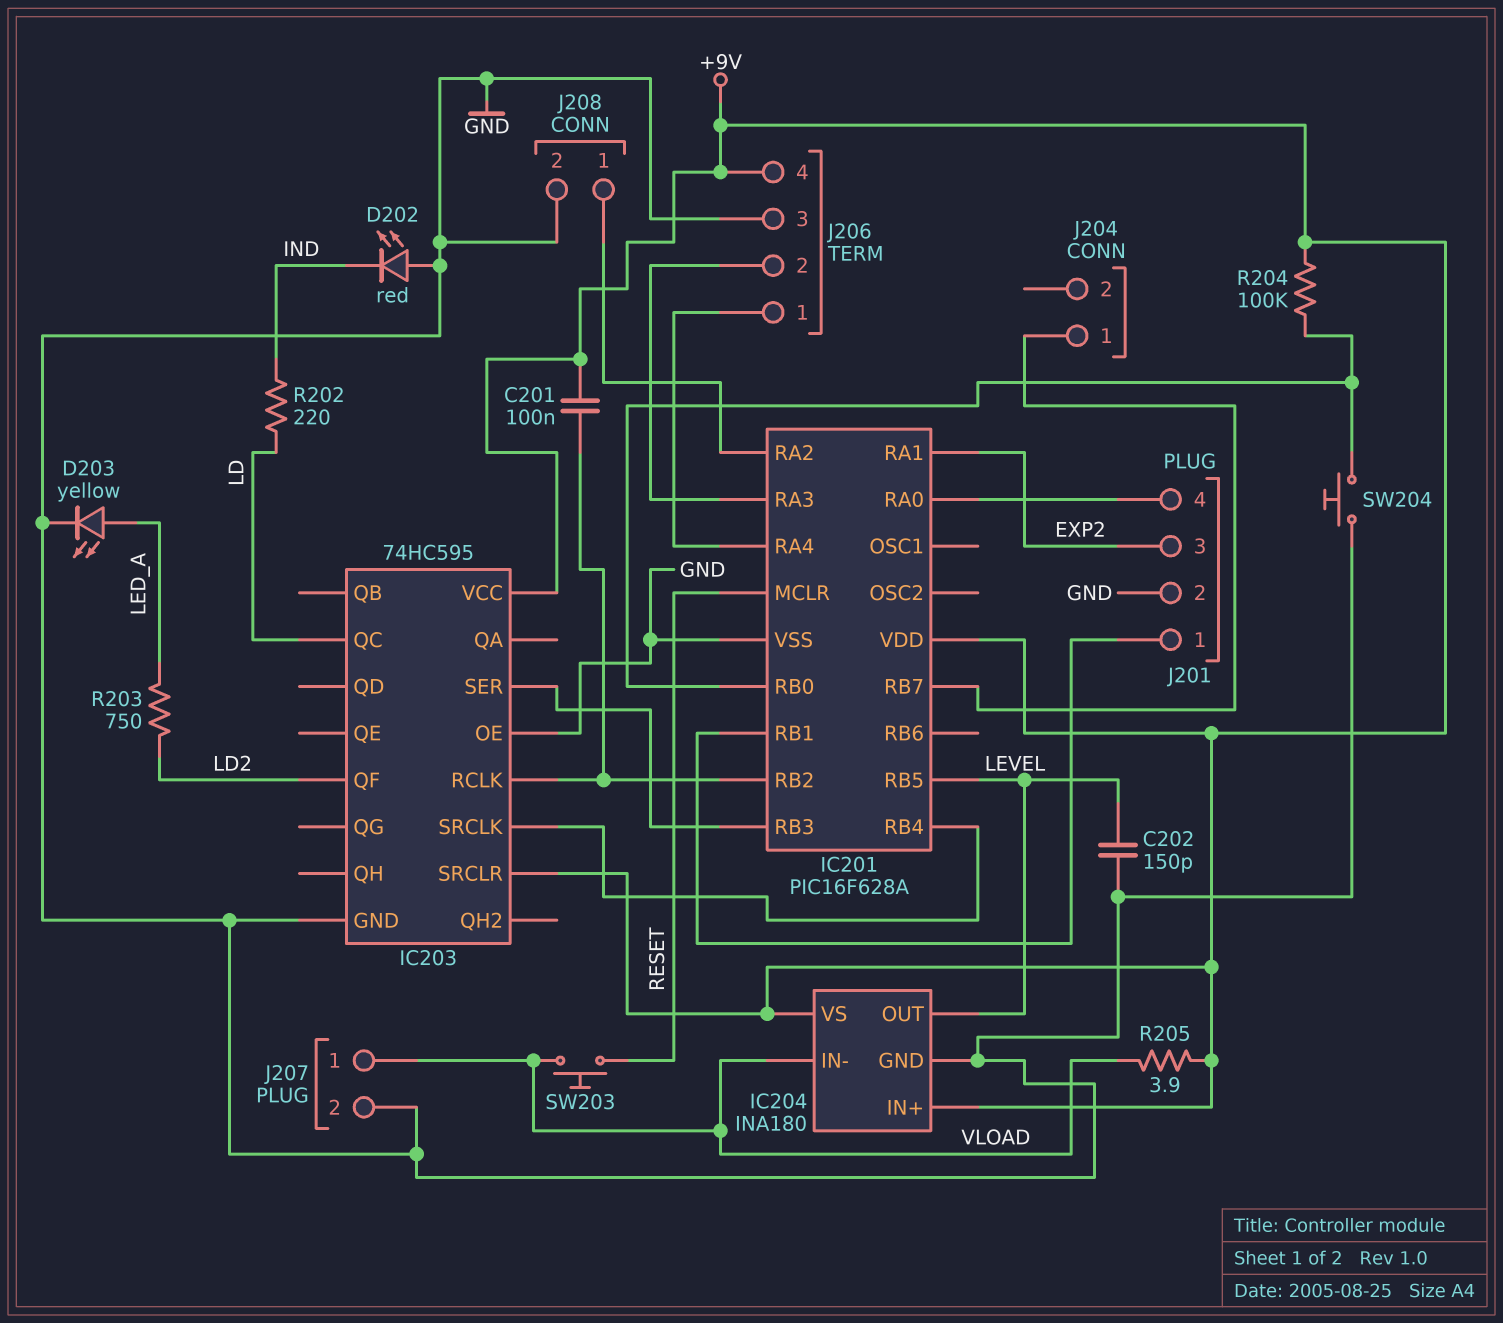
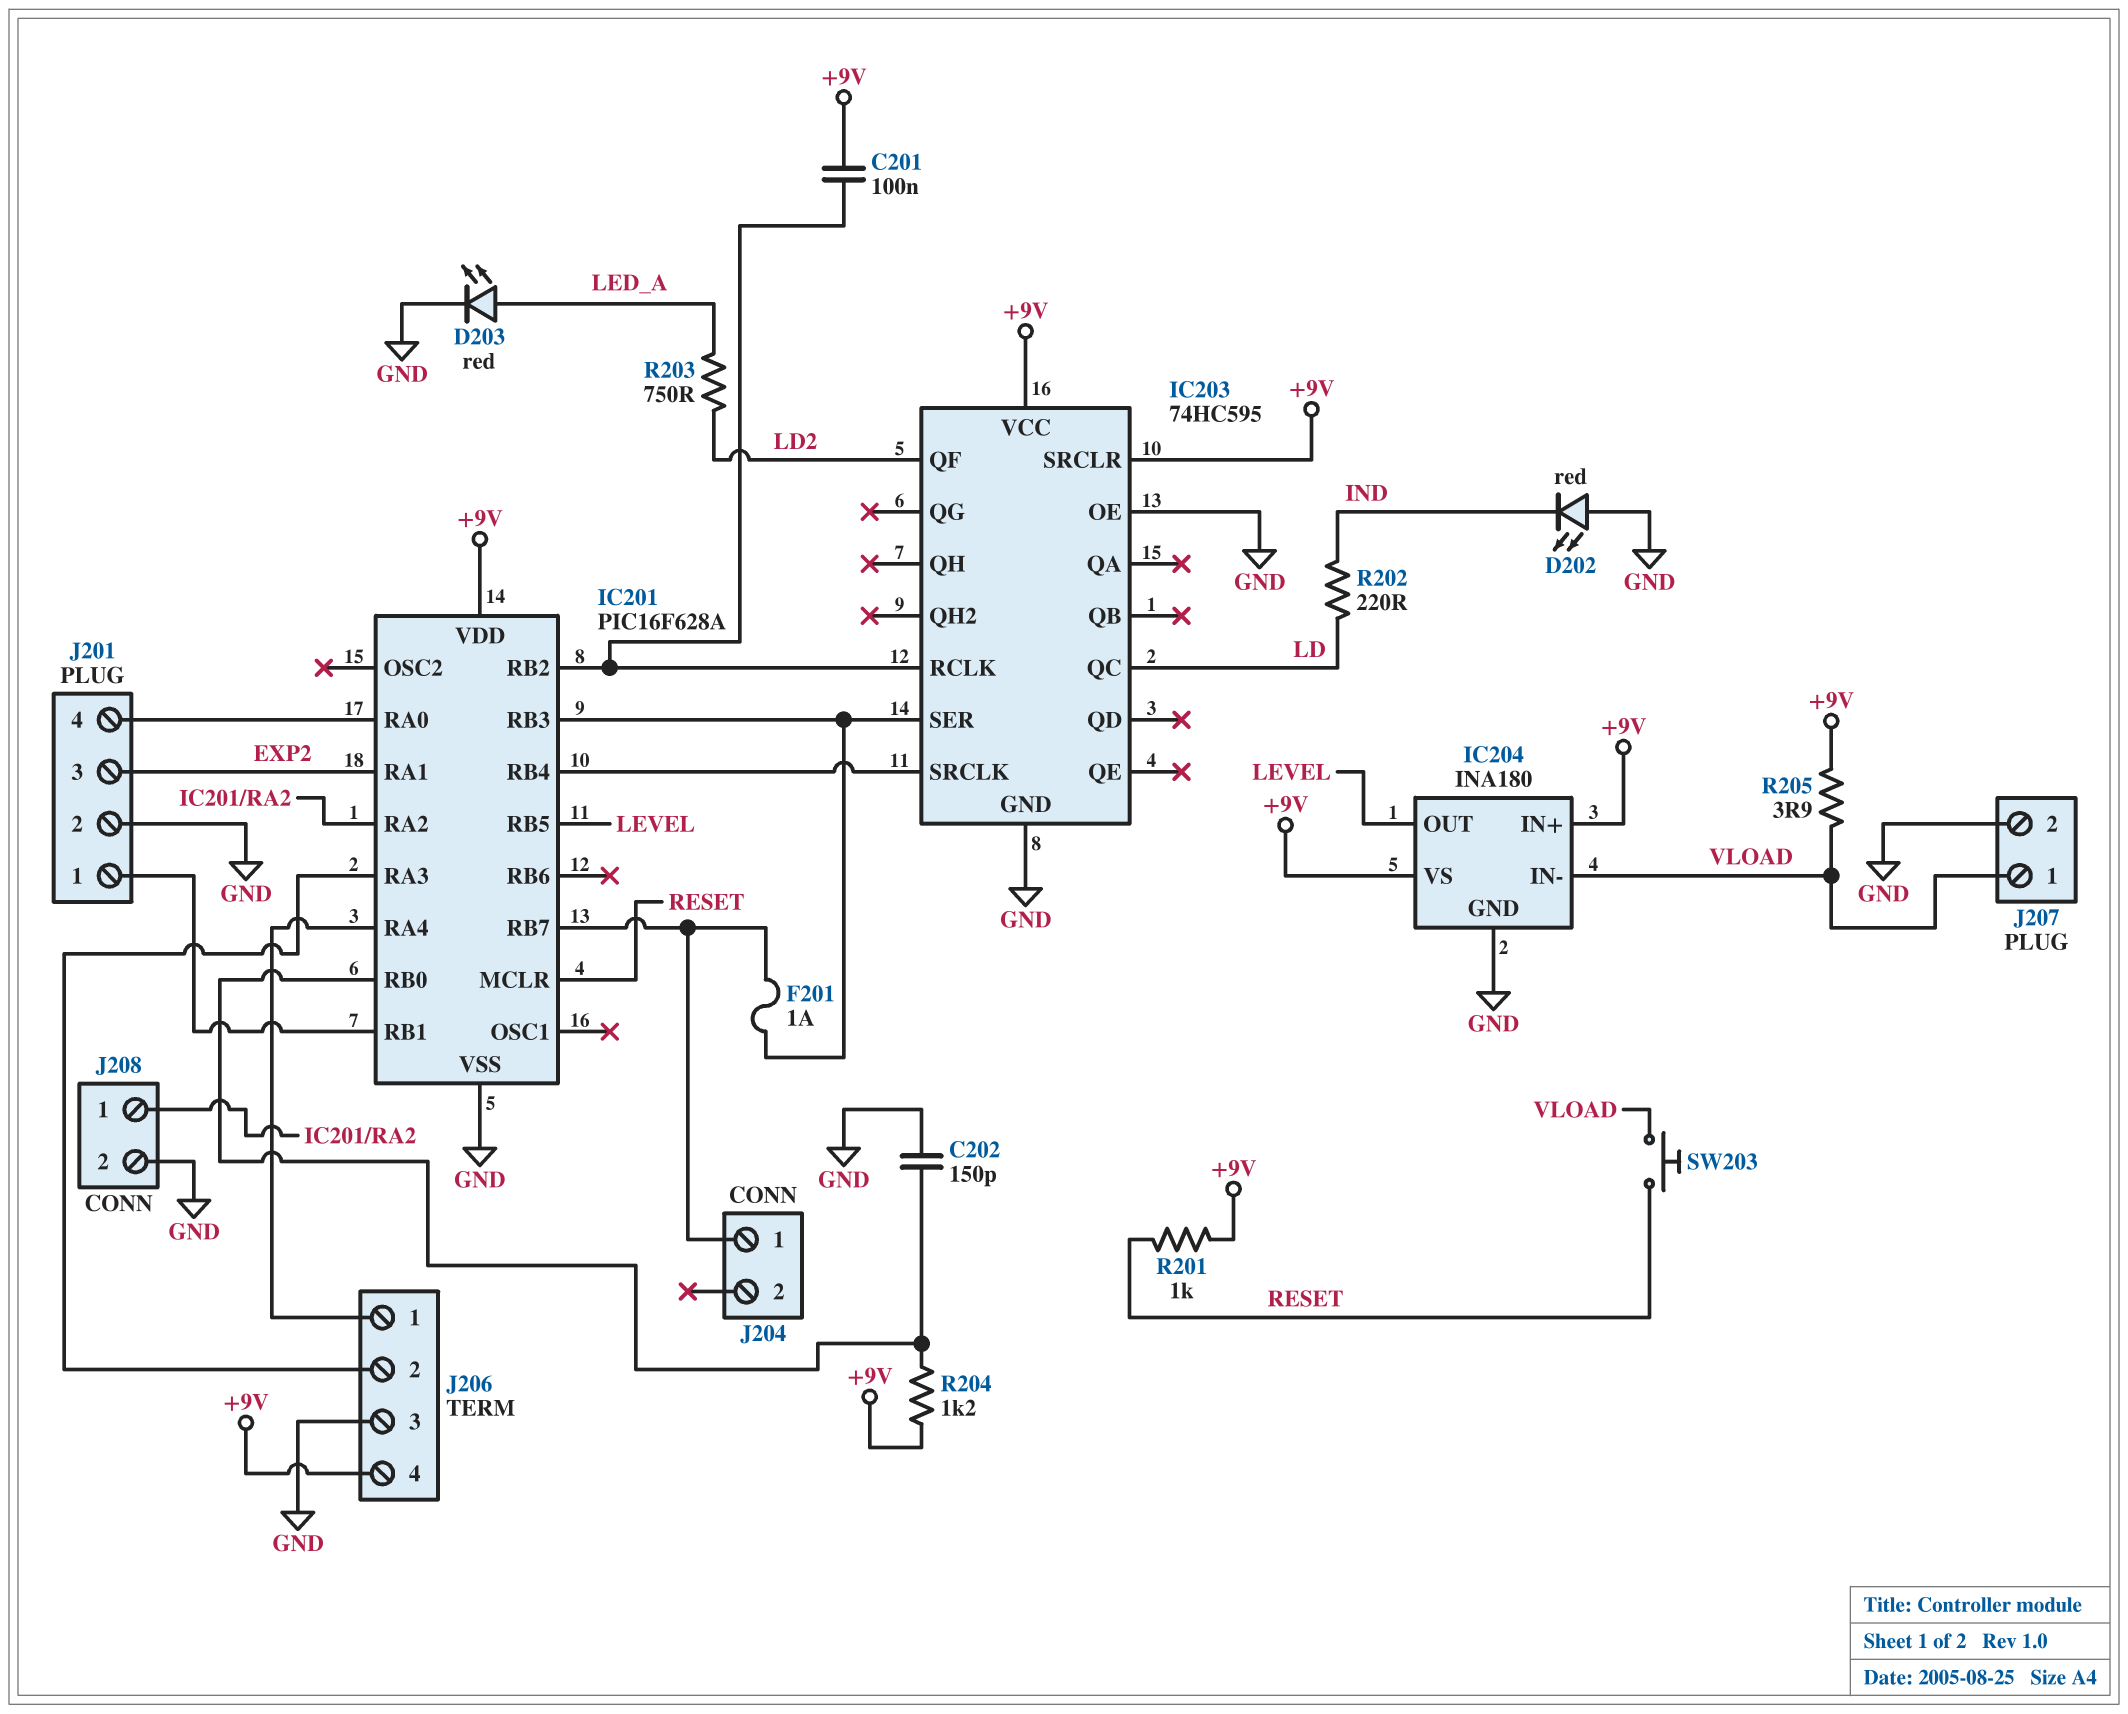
C202: 150pF (GND, LEVEL) -> 150pF (GND, IC201/RB0)
D203: LED yellow (A LED_A, K GND) -> LED red (A LED_A, K GND)
F201: none -> 1A (IC201/RB3, IC201/RB7)
R201: none -> 1k (+9V, RESET)
R204: 100k (+9V, IC201/RB0) -> 1.2k (+9V, IC201/RB0)
SW204: button (GND, IC201/RB0) -> none

